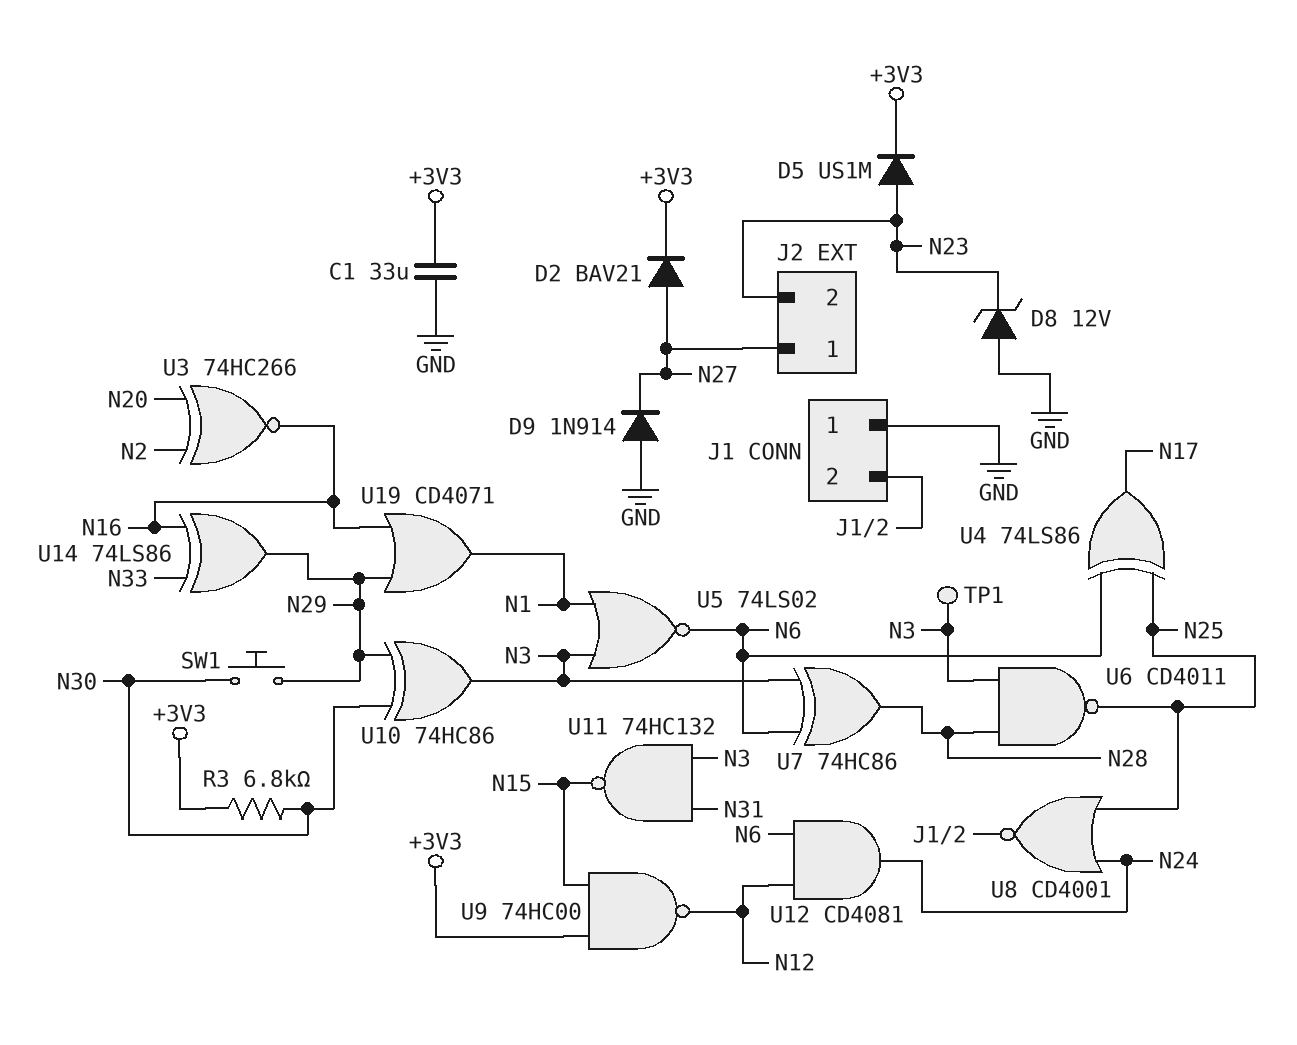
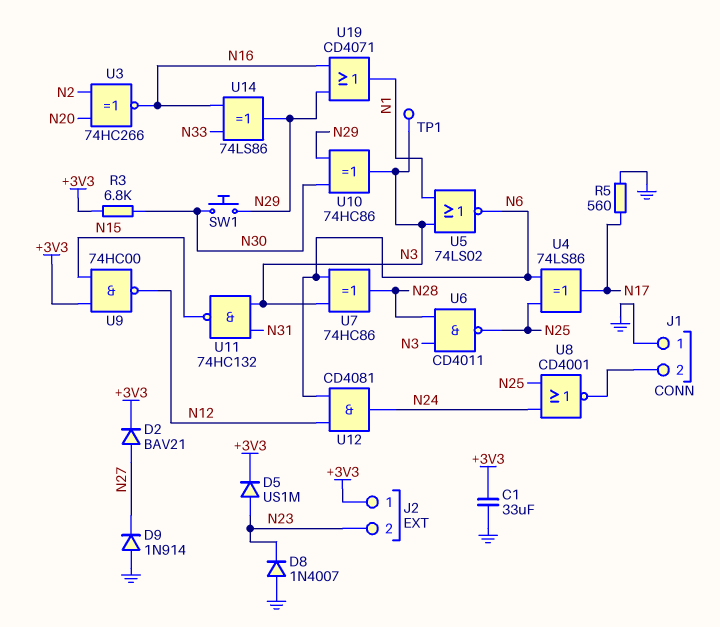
D8: zener 12V (A GND, K N23) -> diode 1N4007 (A GND, K N23)
J2 pin 1: N27 -> +3V3
R5: none -> 560 (GND, N17)

